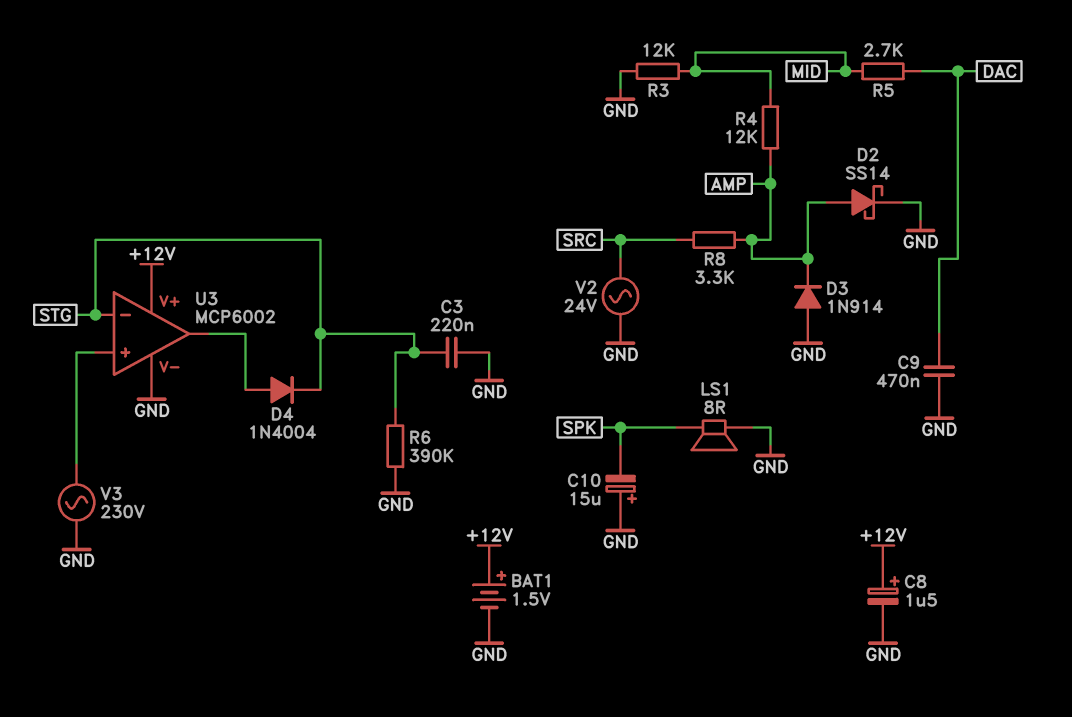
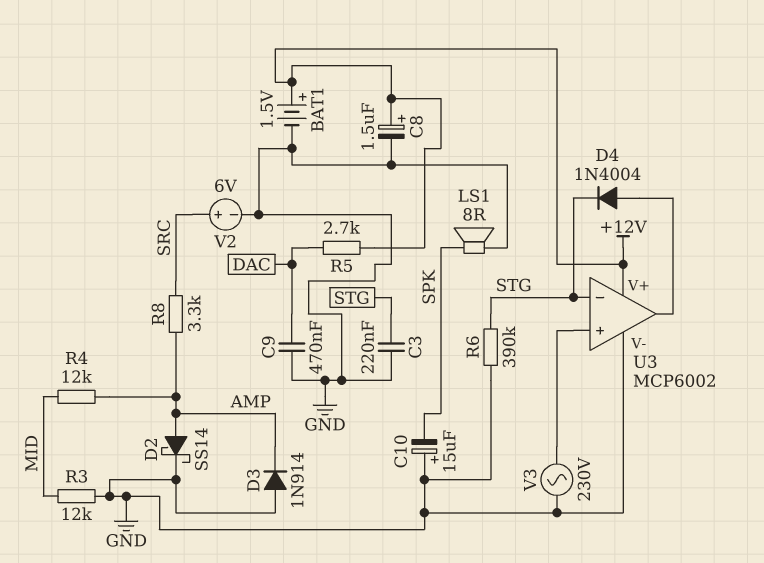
R5: 2.7k (DAC, MID) -> 2.7k (+12V, DAC)
V2: AC 24V (GND, SRC) -> 6V (plus SRC, minus GND)

